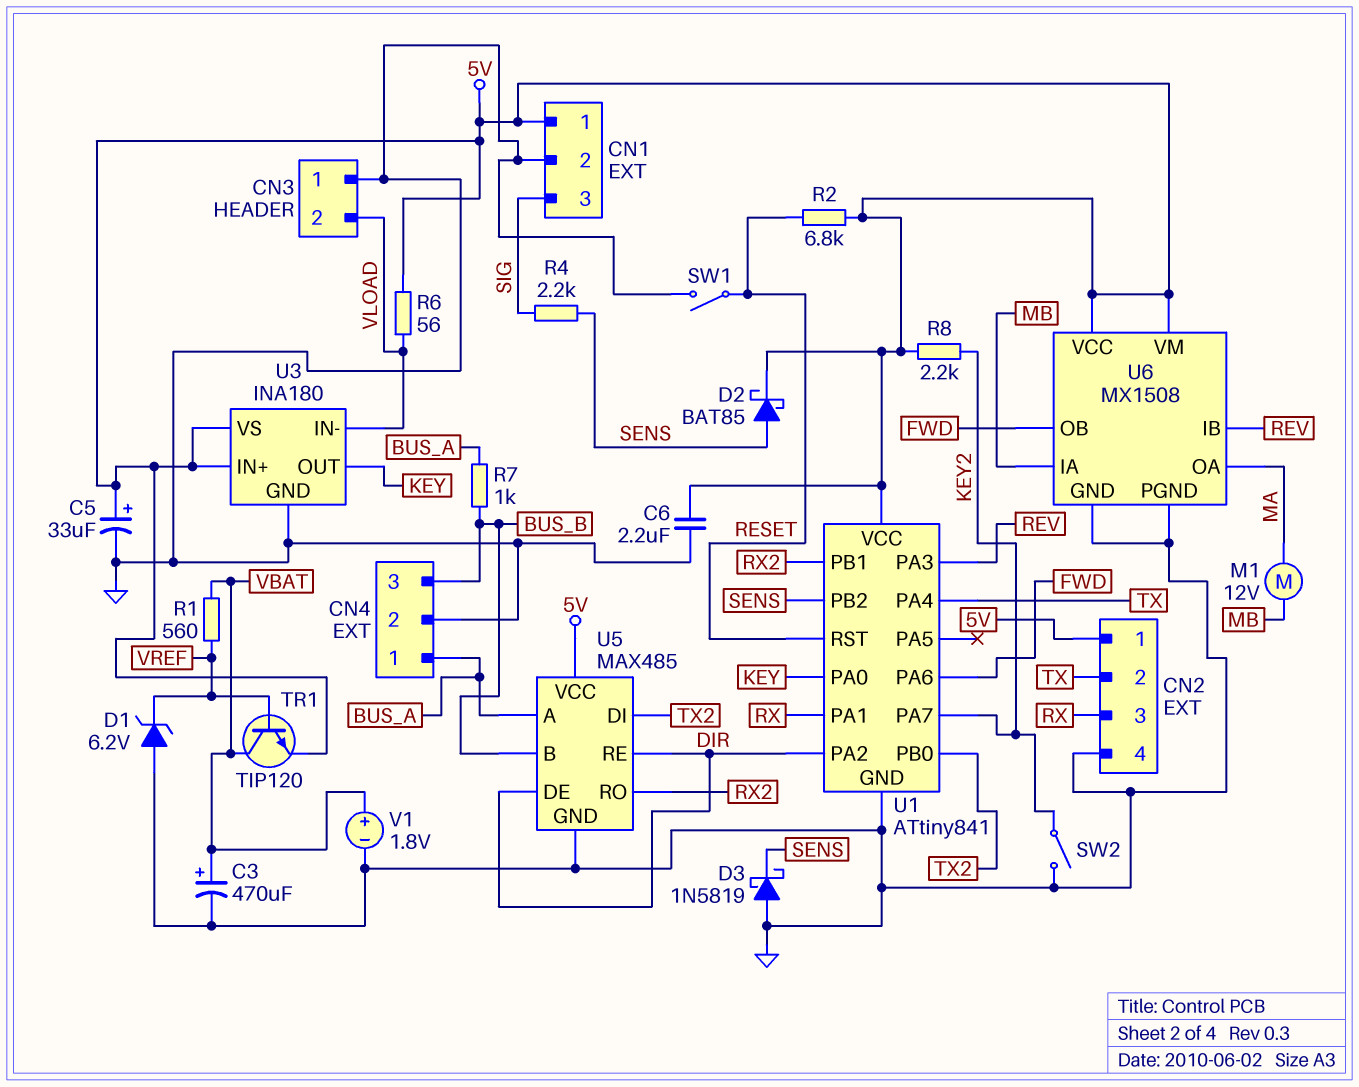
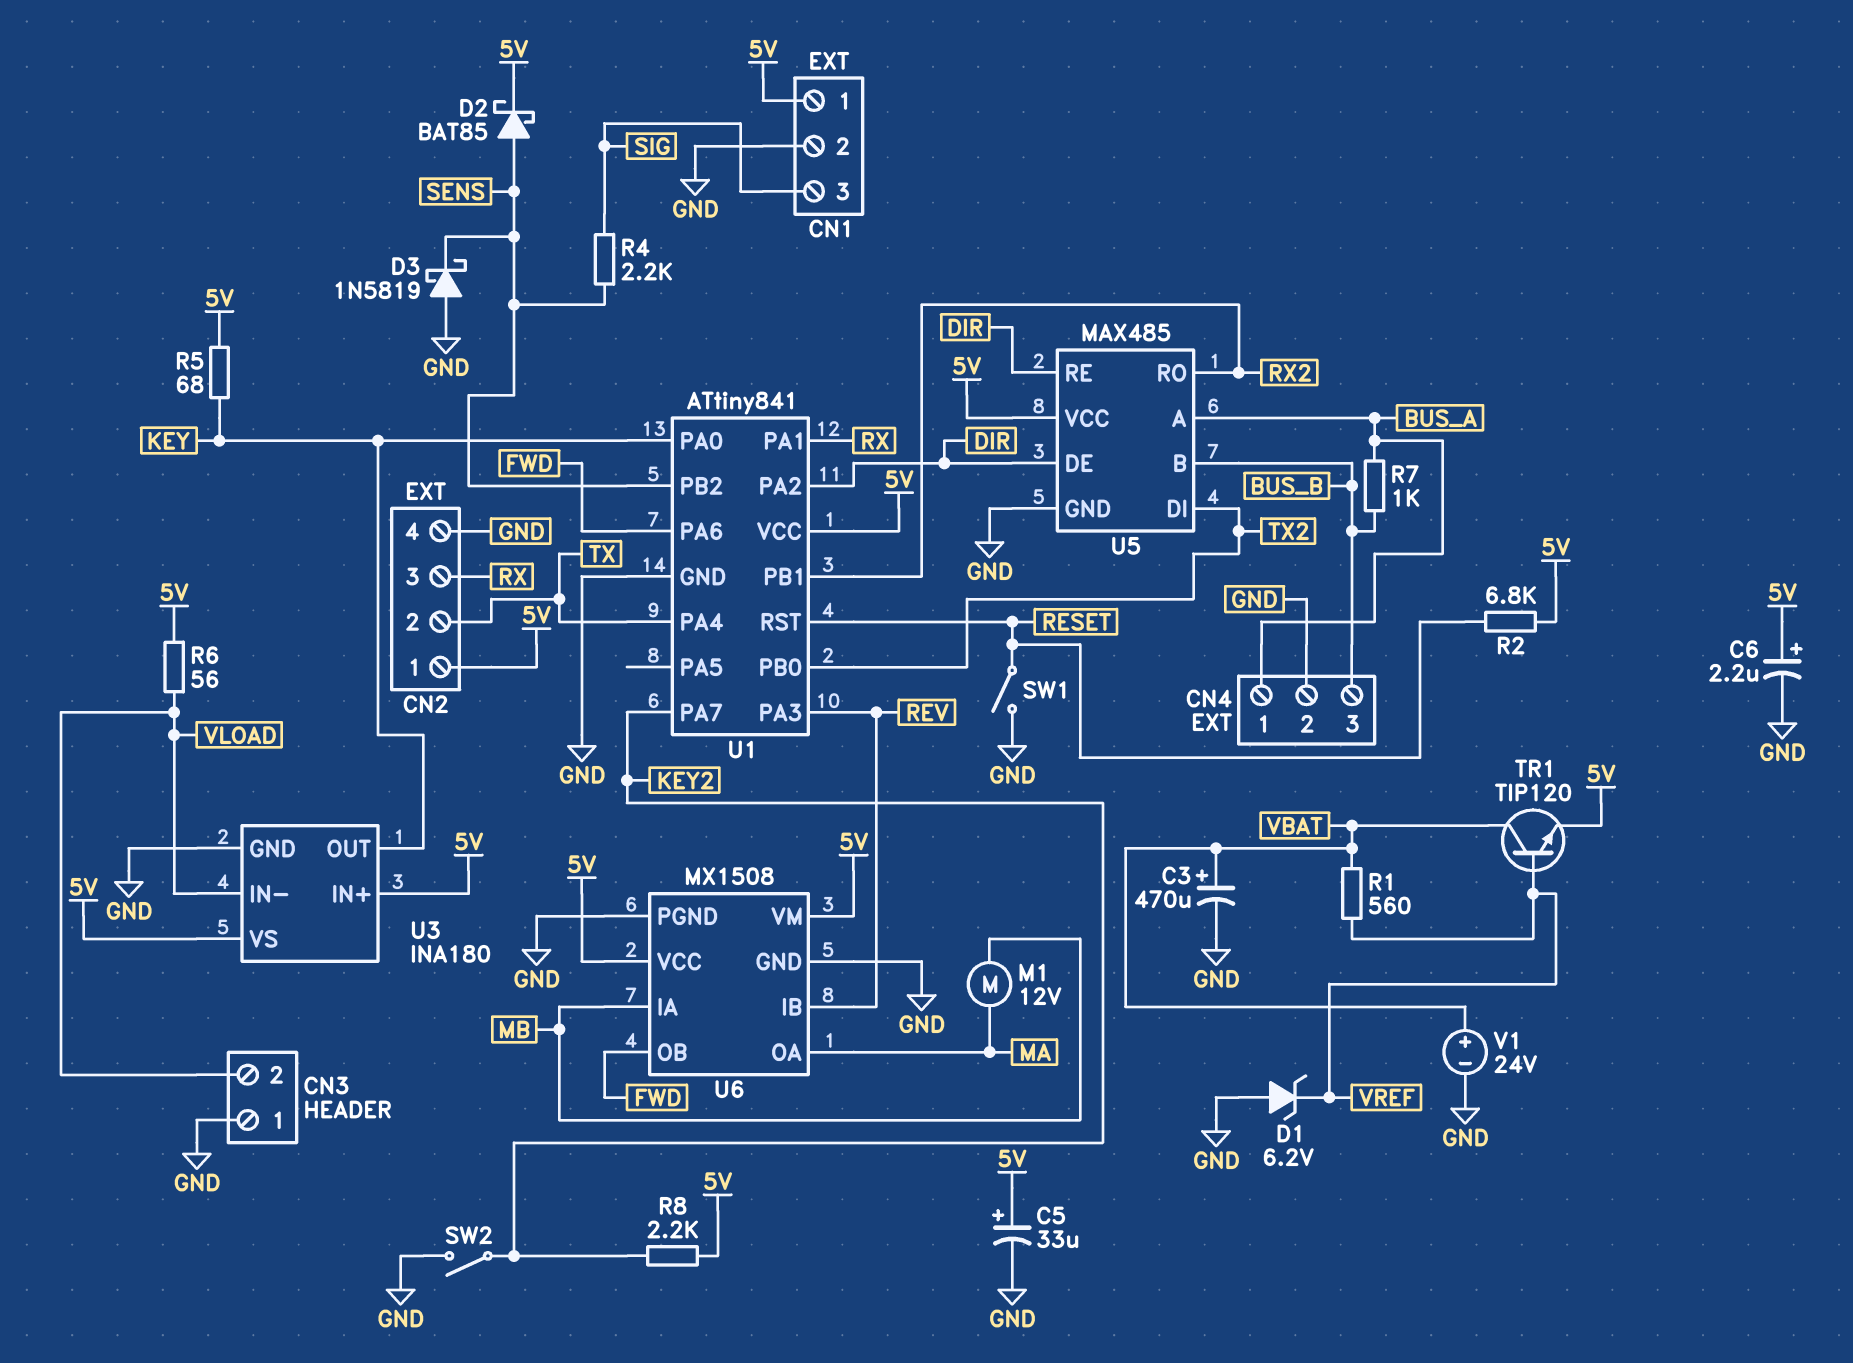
C6: 2.2uF (5V, GND) -> 2.2uF (plus 5V, minus GND)
R5: none -> 68 (5V, KEY)
V1: 1.8V (plus VBAT, minus GND) -> 24V (plus VBAT, minus GND)

